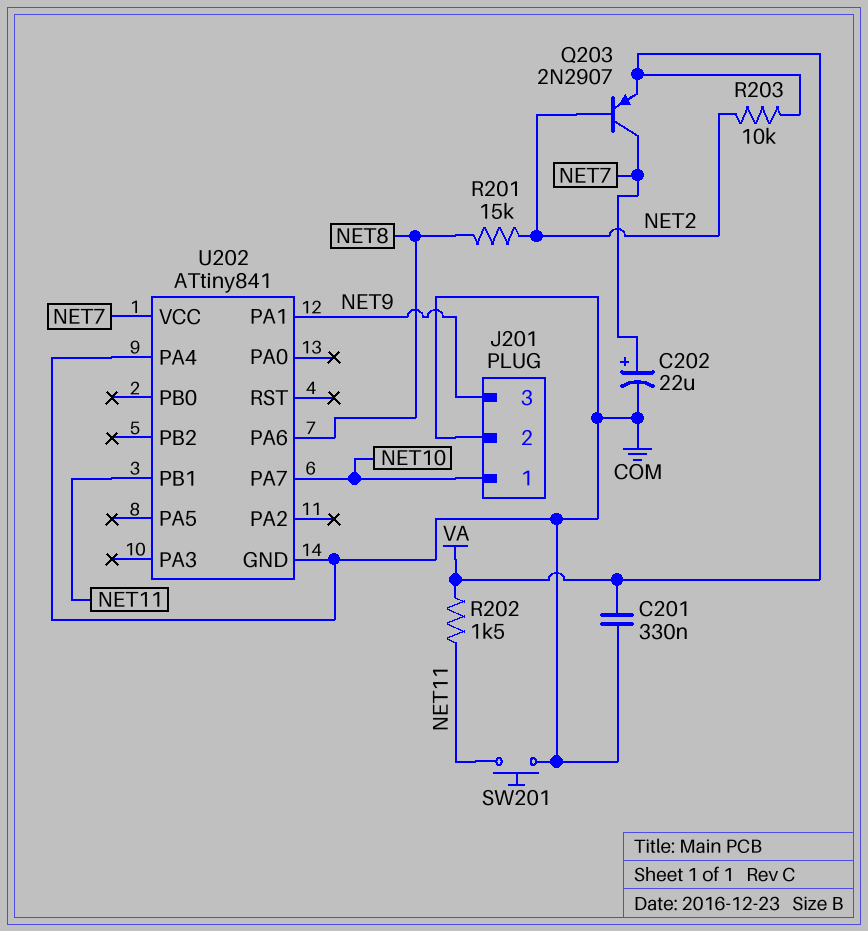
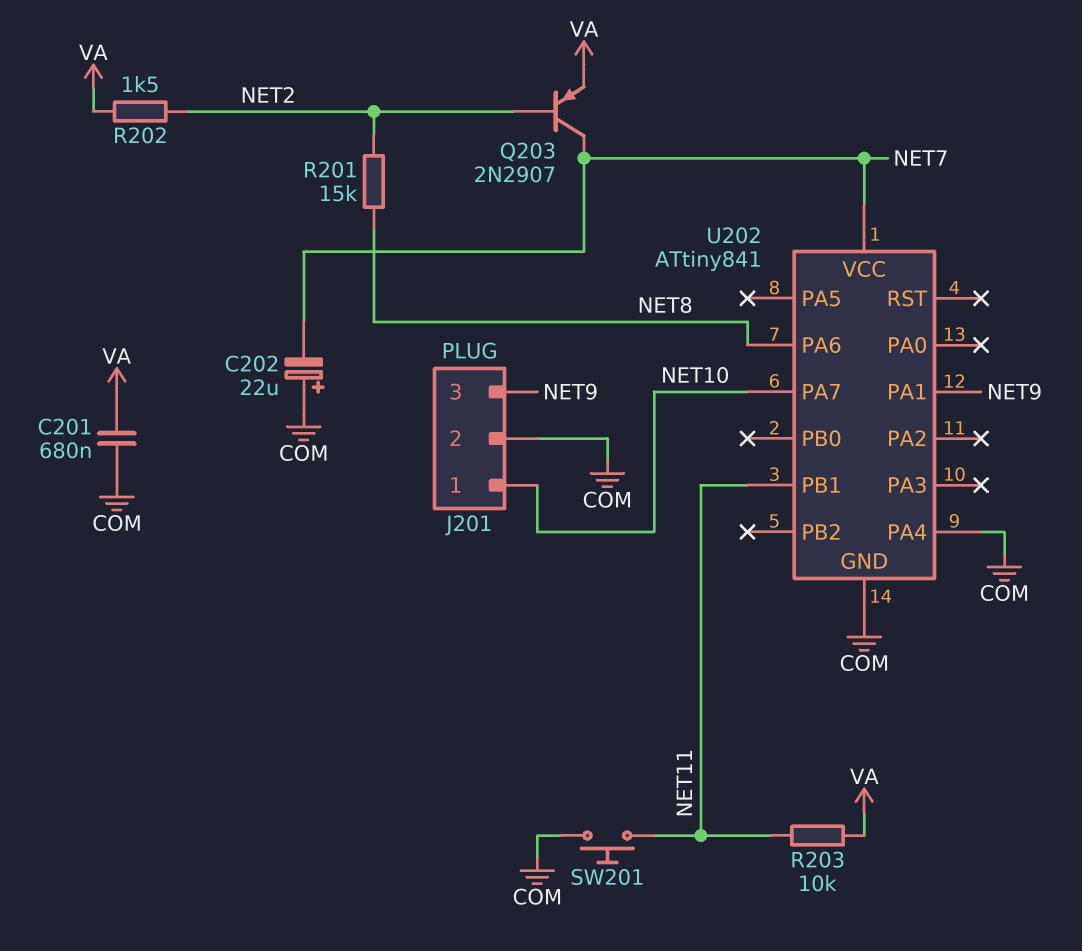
C201: 330nF (COM, VA) -> 680nF (COM, VA)
C202: 22uF (plus NET7, minus COM) -> 22uF (plus COM, minus NET7)
R202: 1.5k (NET11, VA) -> 1.5k (NET2, VA)
R203: 10k (NET2, VA) -> 10k (NET11, VA)

